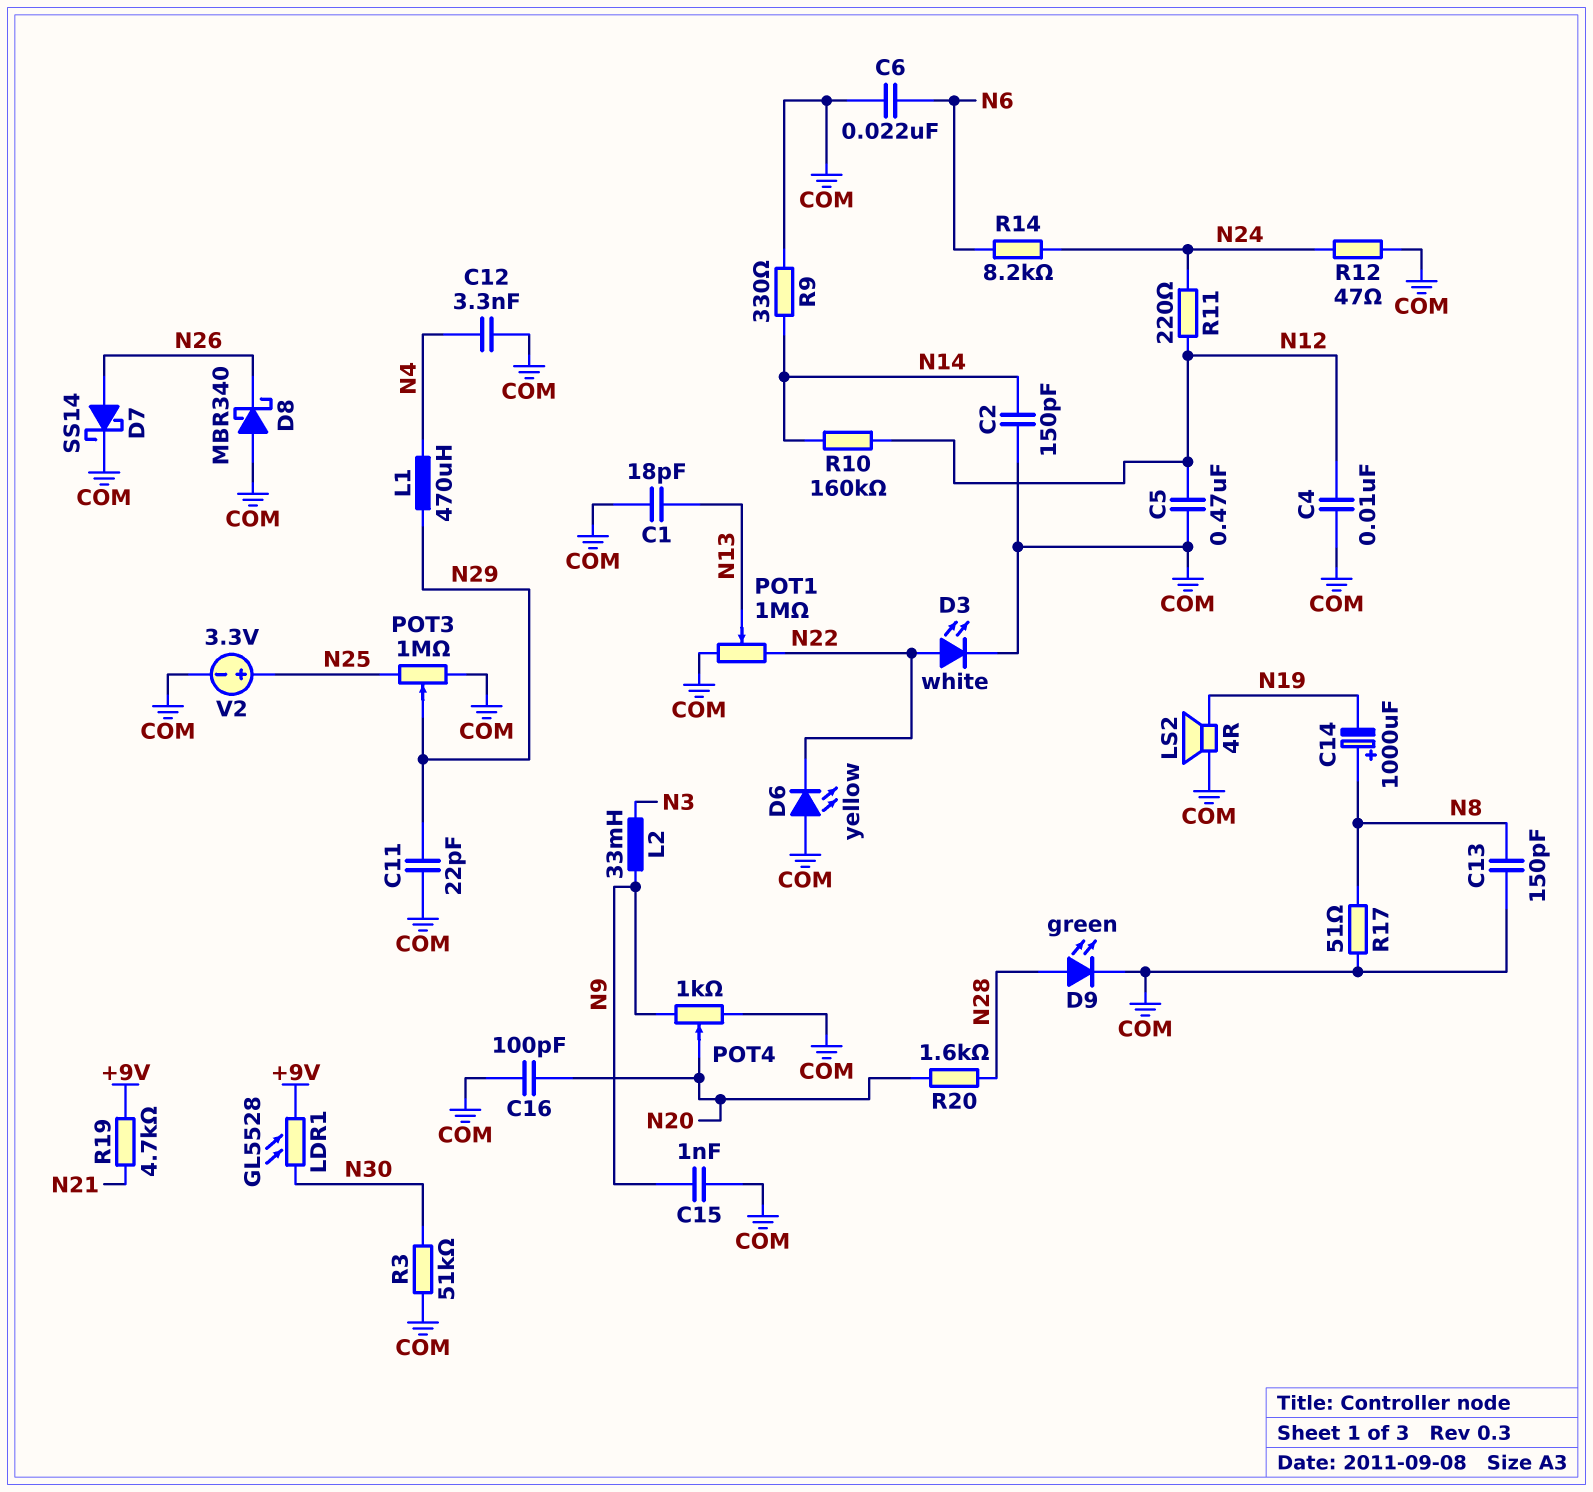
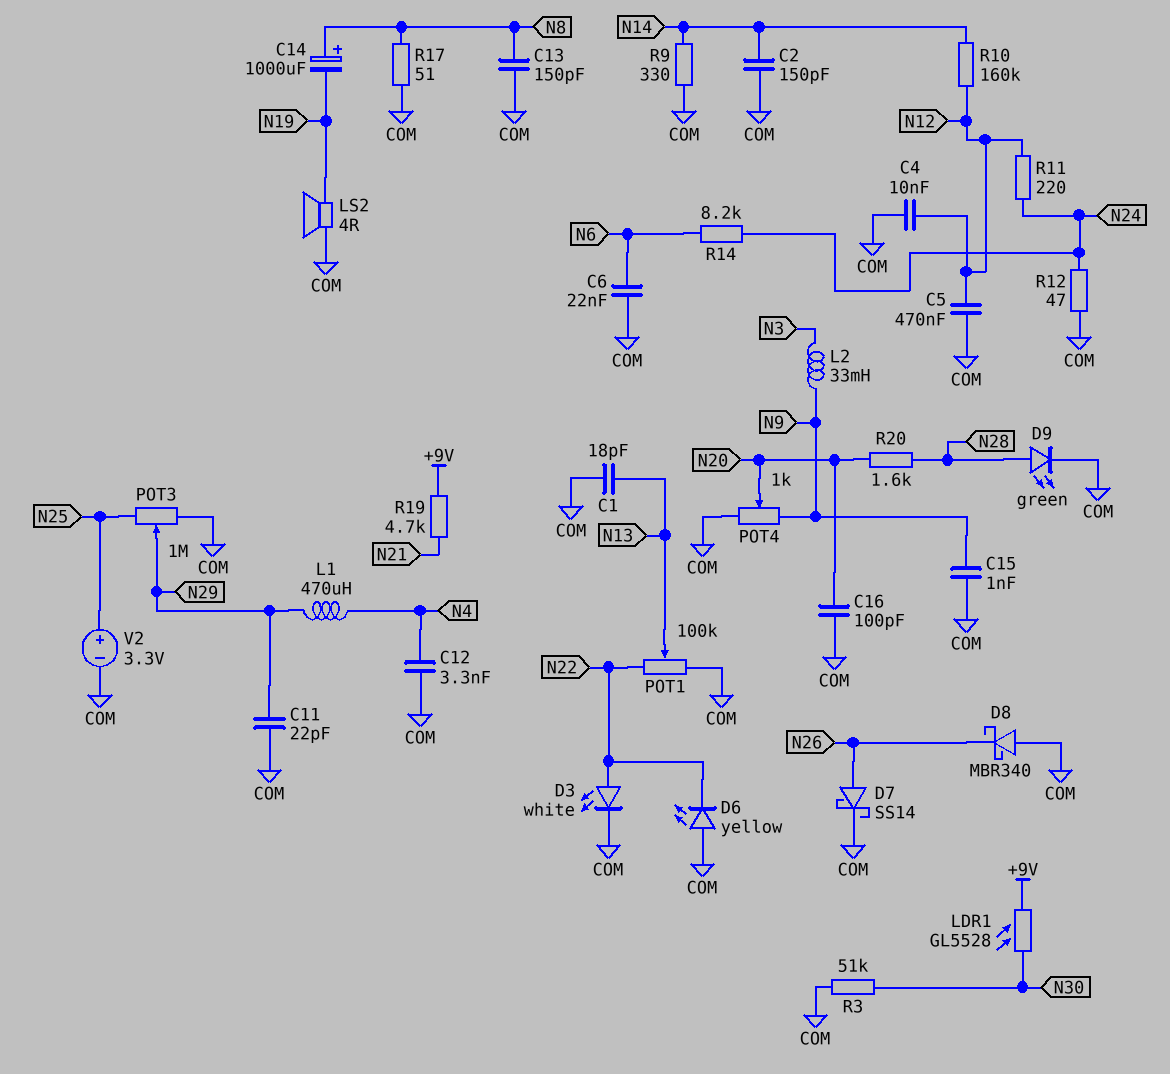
POT1: 1M (COM, N22, wiper N13) -> 100k (COM, N22, wiper N13)

